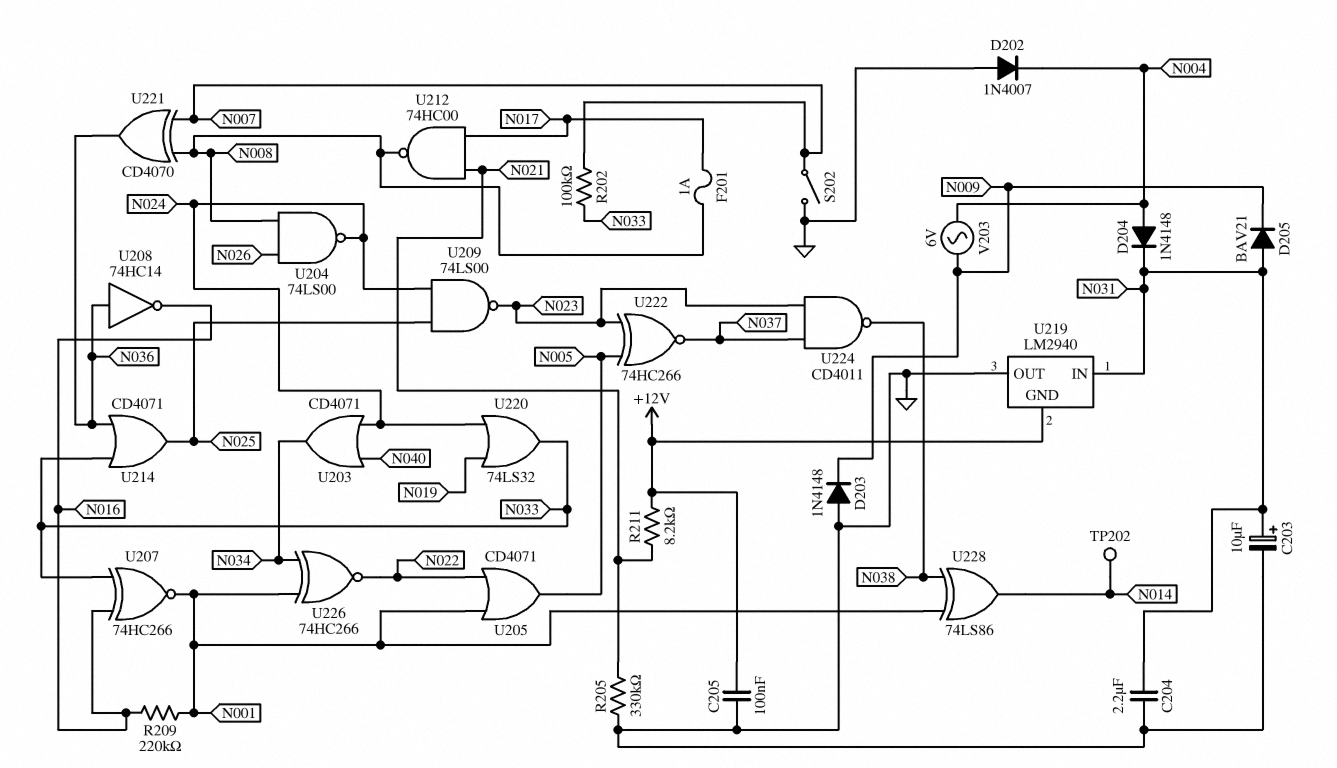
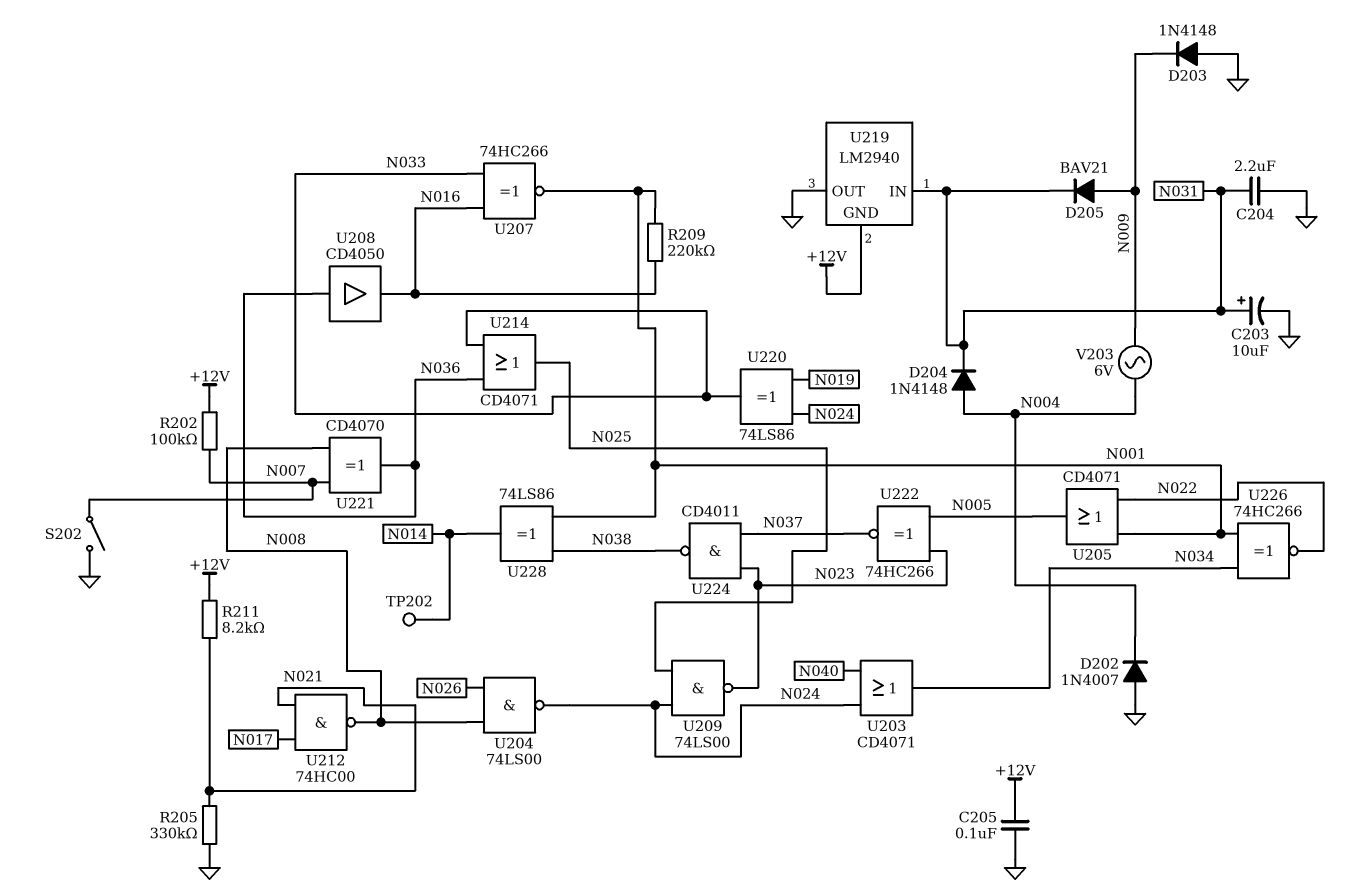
D205: diode BAV21 (A N031, K N009) -> diode BAV21 (A N009, K N031)
F201: 1A (N008, N017) -> none
R202: 100k (N007, N033) -> 100k (+12V, N007)
U208: NOT 74HC14 (in N036, out N016) -> buffer CD4050 (in N036, out N016)
U220: OR 74LS32 (in N019, in N024, out N033) -> XOR 74LS86 (in N019, in N024, out N033)

